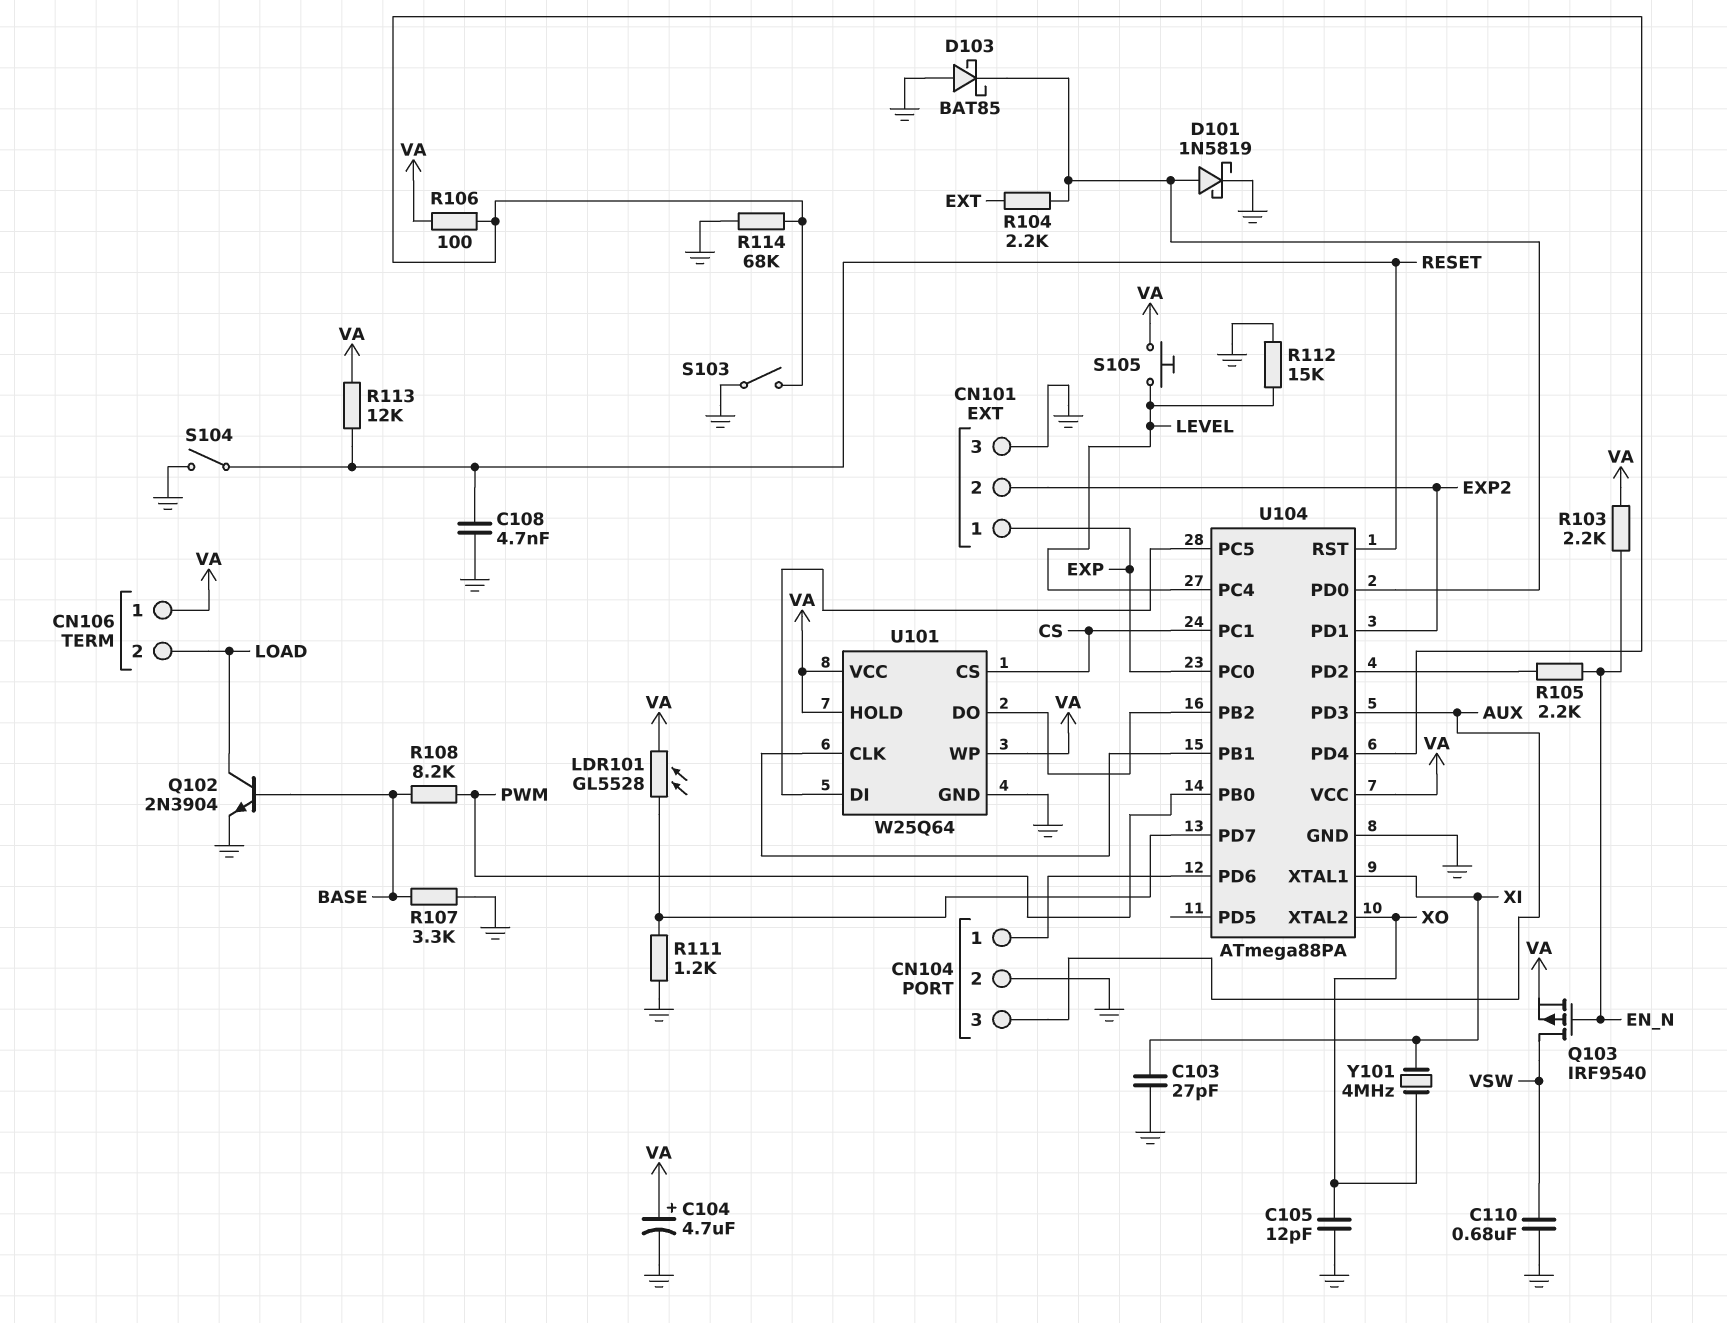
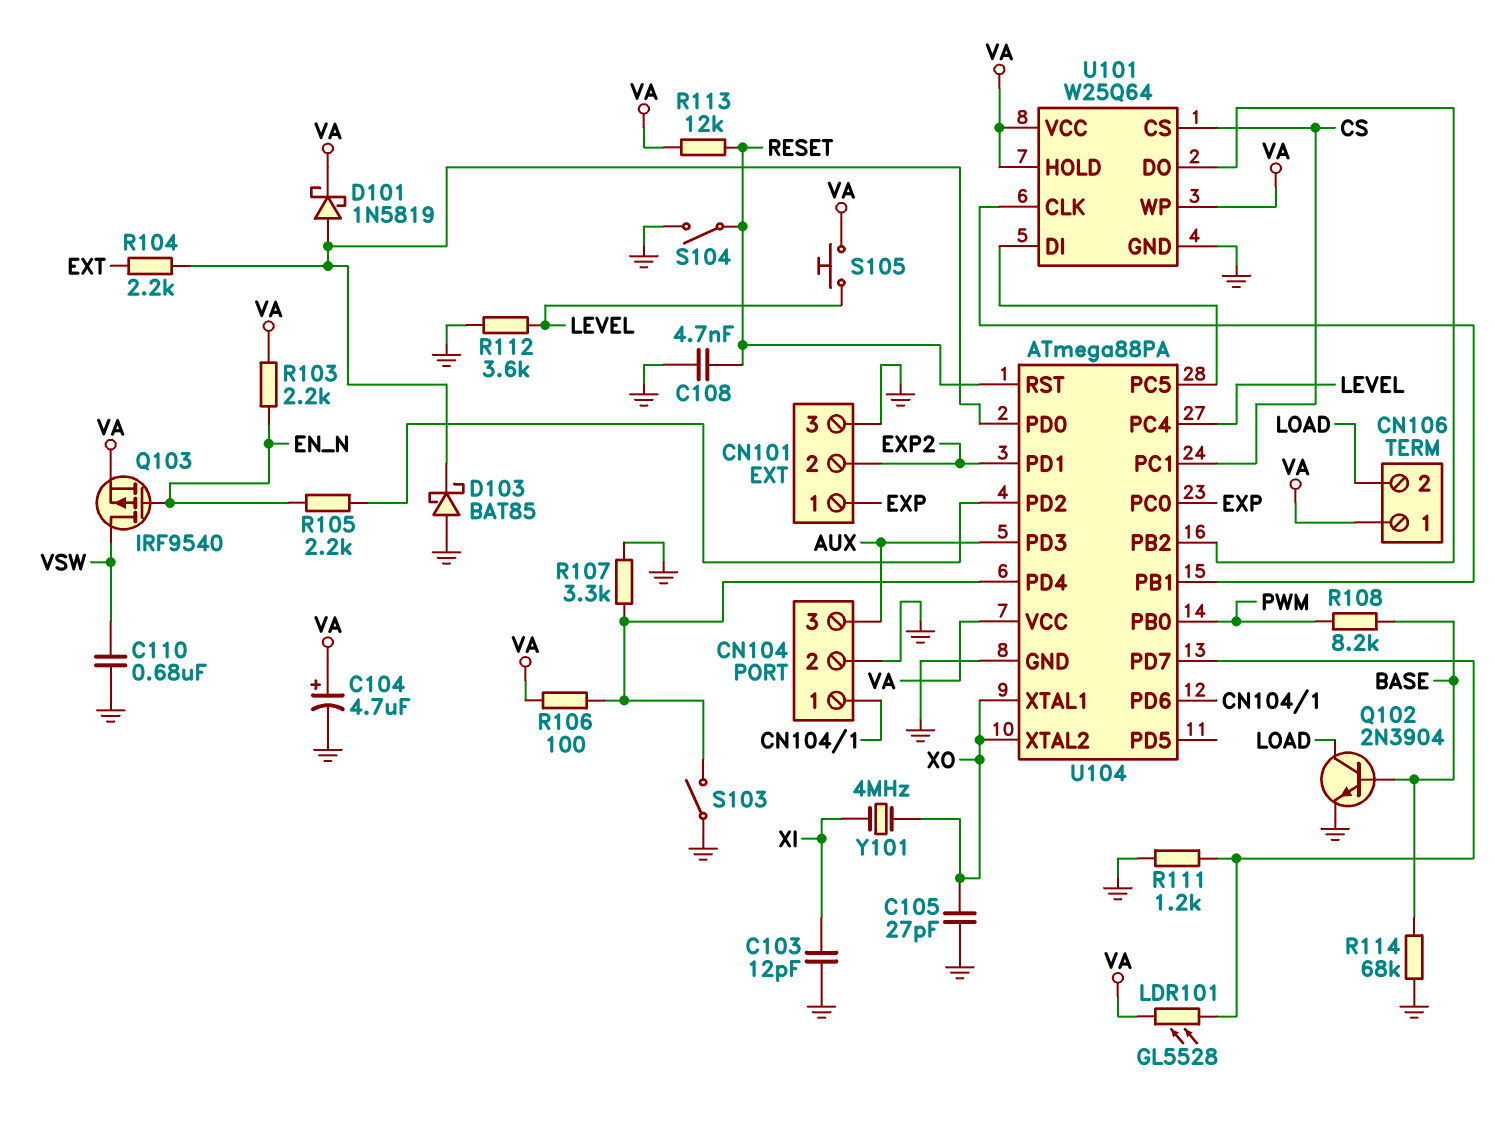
C103: 27pF (GND, XI) -> 12pF (GND, XI)
C105: 12pF (GND, XO) -> 27pF (GND, XO)
D101: schottky 1N5819 (A U104/PD0, K GND) -> schottky 1N5819 (A U104/PD0, K VA)
R107: 3.3k (BASE, GND) -> 3.3k (GND, U104/PD4)
R112: 15k (GND, LEVEL) -> 3.6k (GND, LEVEL)
R114: 68k (GND, U104/PD4) -> 68k (BASE, GND)
U104 pin XTAL1: XI -> XO

